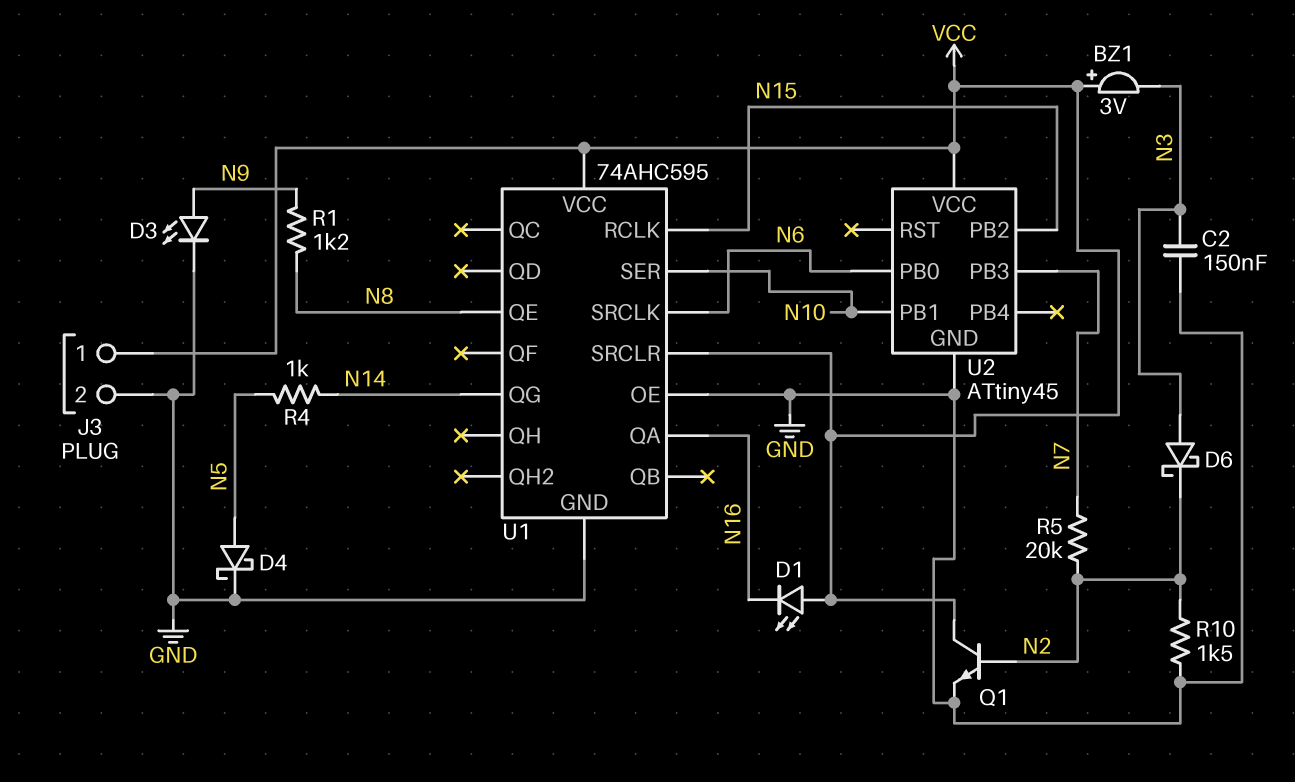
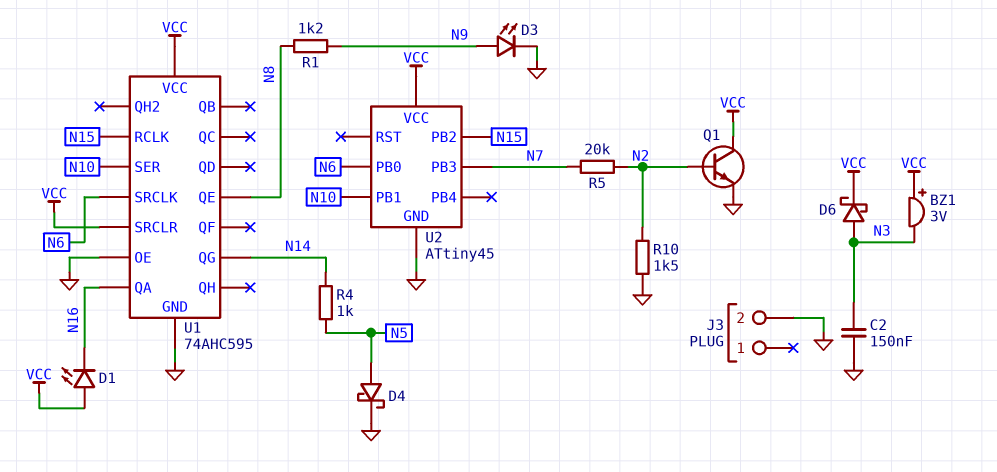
D6: schottky (A N3, K N2) -> schottky (A N3, K VCC)
J3 pin 1: VCC -> none

